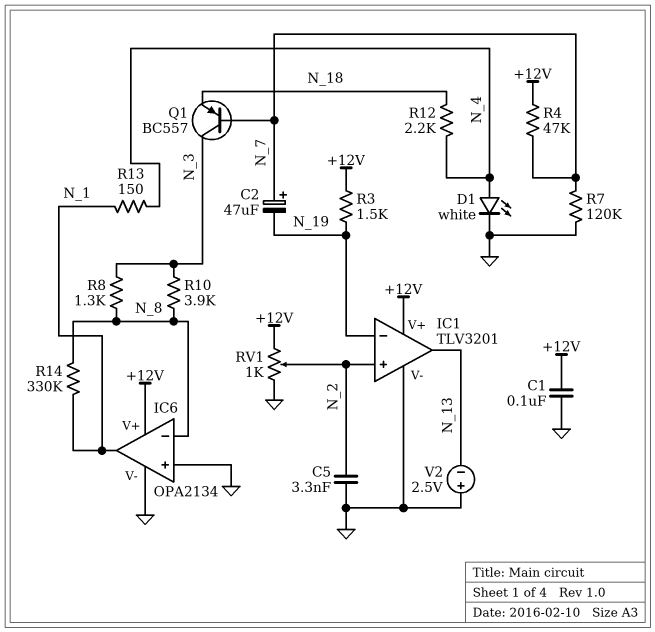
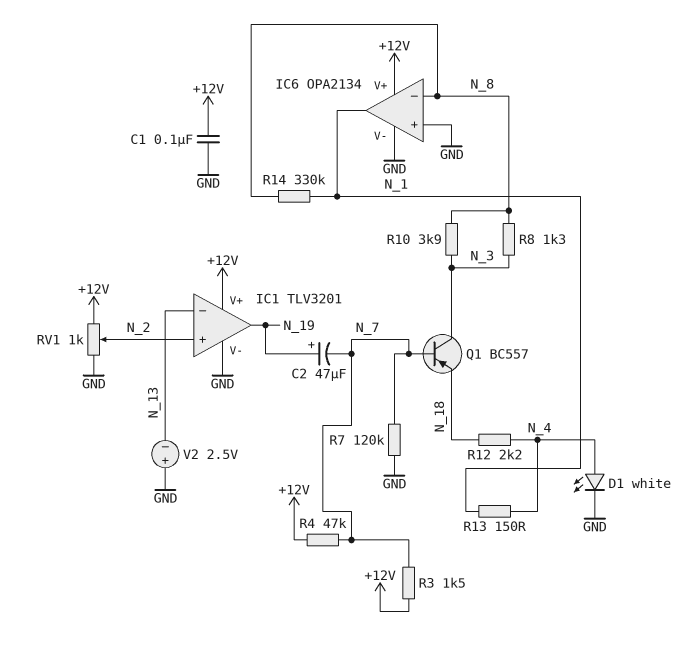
C2: 47uF (plus N_7, minus N_19) -> 47uF (plus N_19, minus N_7)
C5: 3.3nF (GND, N_2) -> none
IC1 pin in-: N_19 -> N_13
IC1 pin out: N_13 -> N_19
R3: 1.5k (+12V, N_19) -> 1.5k (+12V, N_7)

